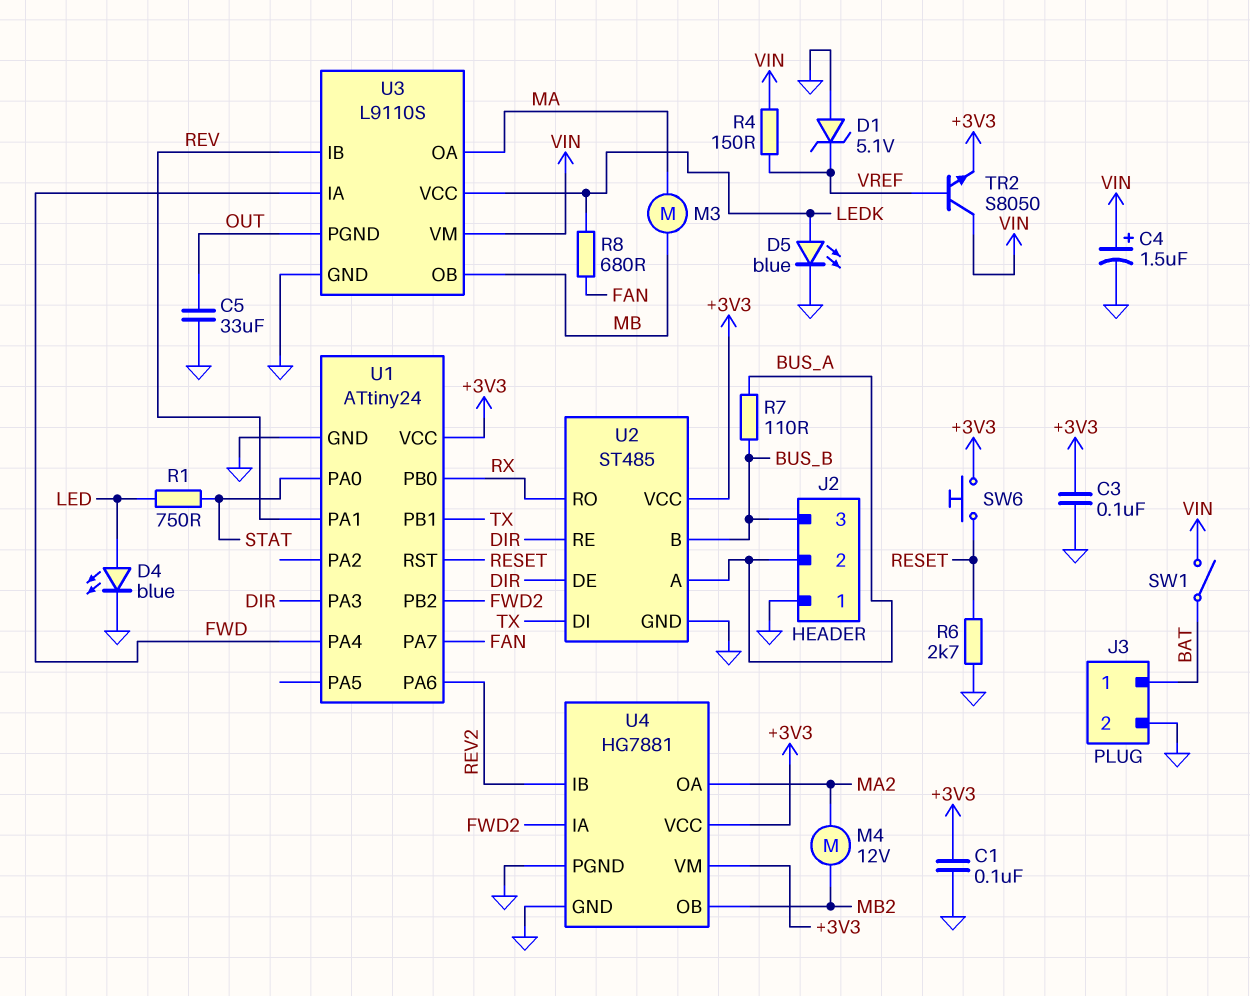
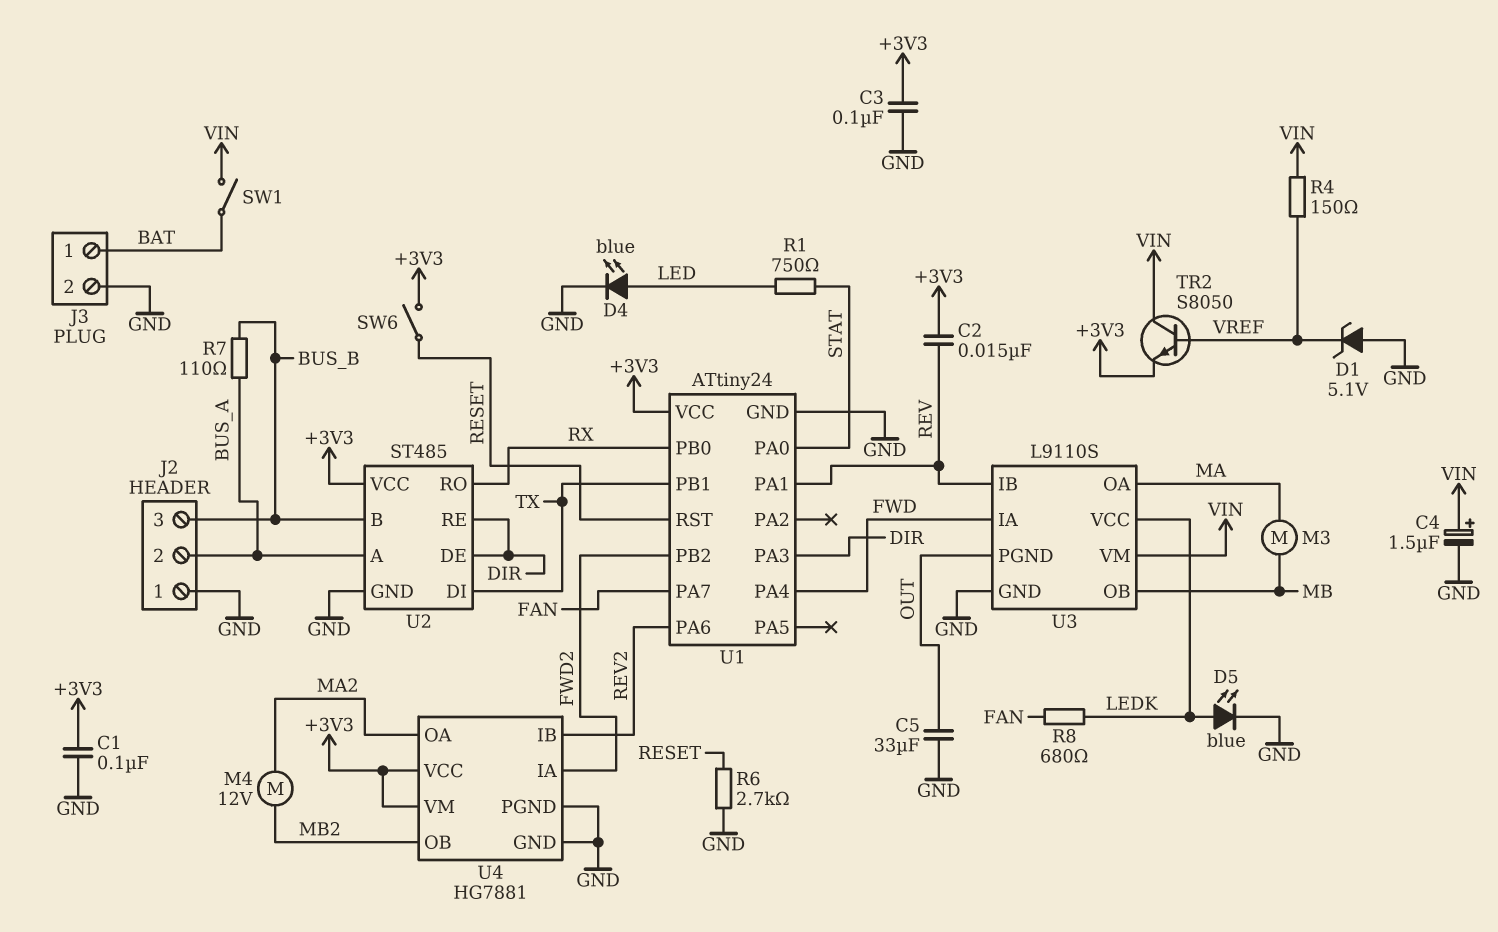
C2: none -> 15nF (+3V3, REV)
SW6: button (+3V3, RESET) -> switch (+3V3, RESET)

